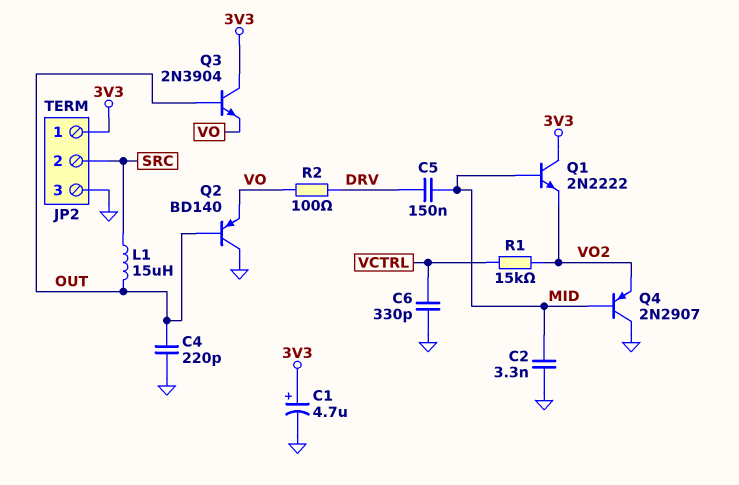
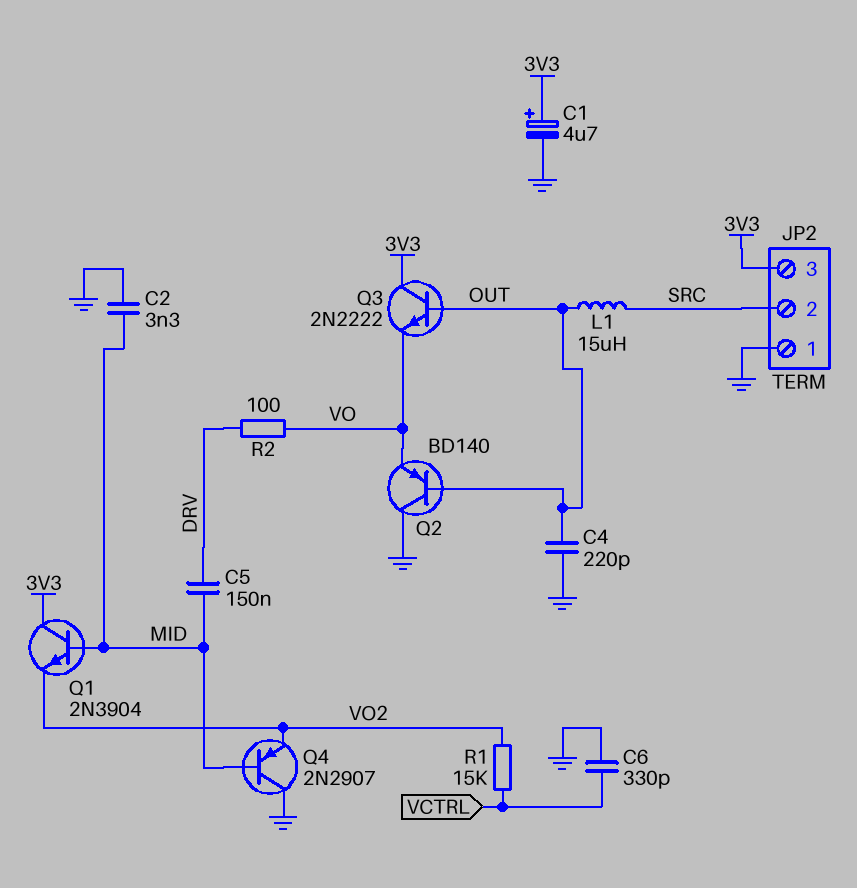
JP2 pin 1: 3V3 -> GND
JP2 pin 3: GND -> 3V3
Q1: NPN 2N2222 (B MID, C 3V3, E VO2) -> NPN 2N3904 (B MID, C 3V3, E VO2)
Q3: NPN 2N3904 (B OUT, C 3V3, E VO) -> NPN 2N2222 (B OUT, C 3V3, E VO)

